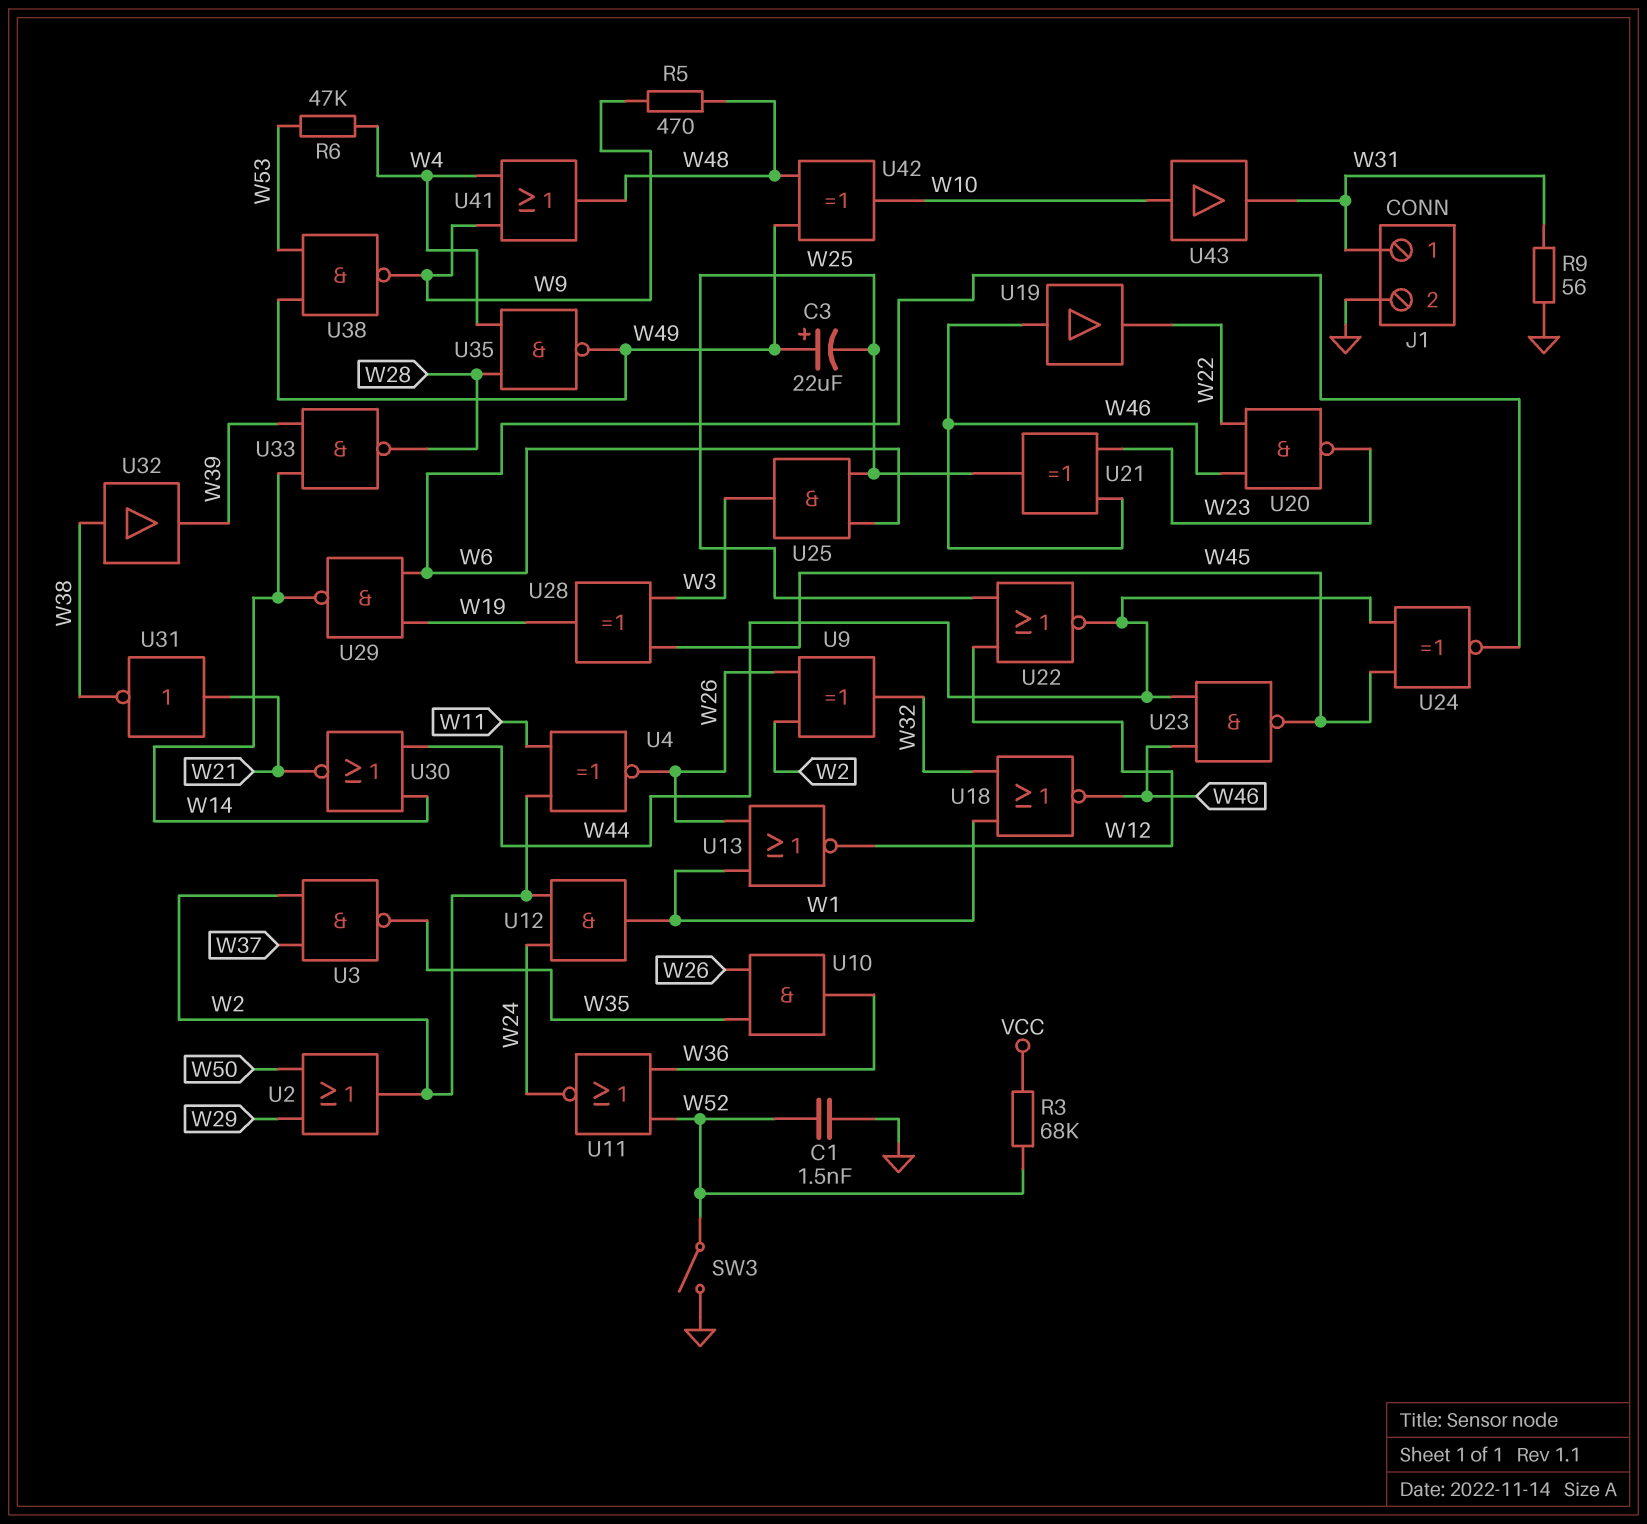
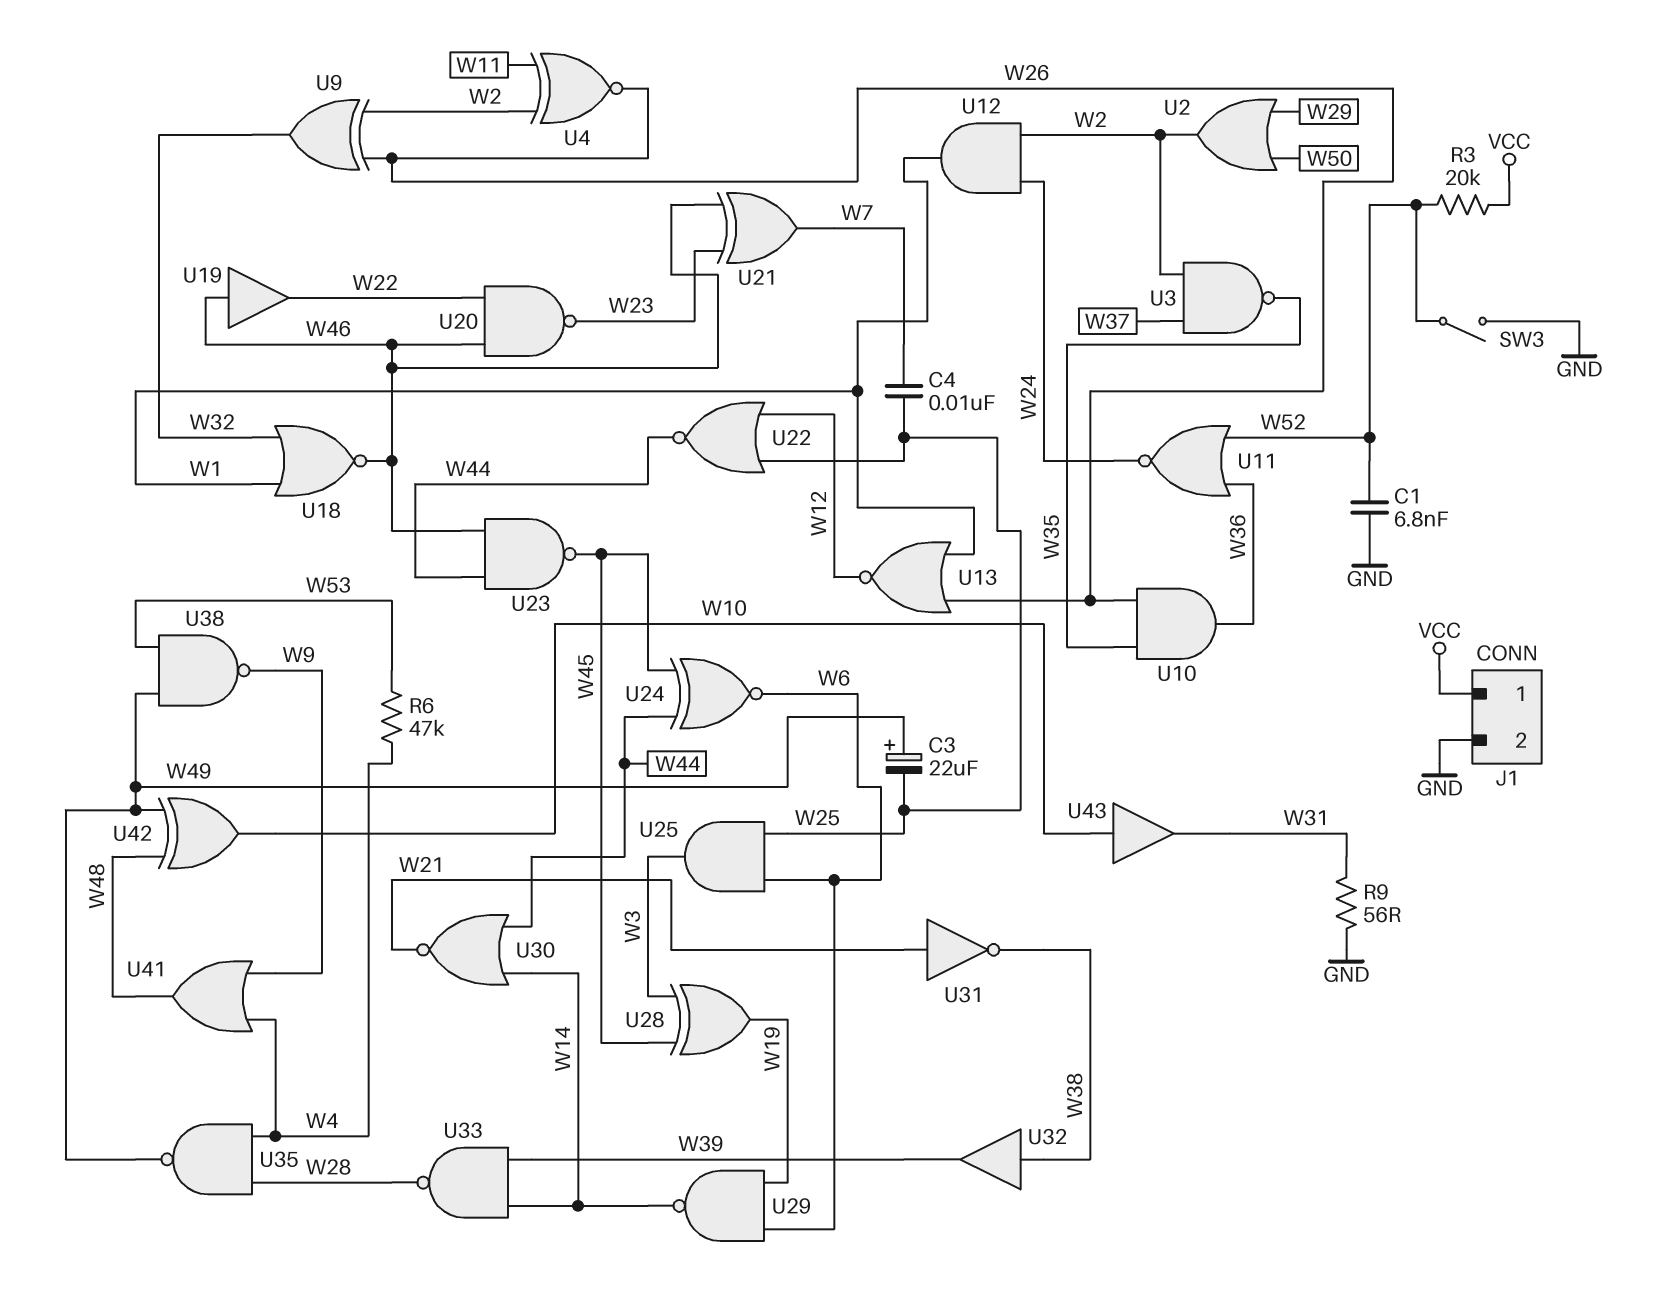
C1: 1.5nF (GND, W52) -> 6.8nF (GND, W52)
C4: none -> 10nF (W7, W25)
J1 pin 1: W31 -> VCC
R3: 68k (VCC, W52) -> 20k (VCC, W52)
R5: 470 (W9, W48) -> none
U21: XOR (in W23, in W46, out W25) -> XOR (in W23, in W46, out W7)

